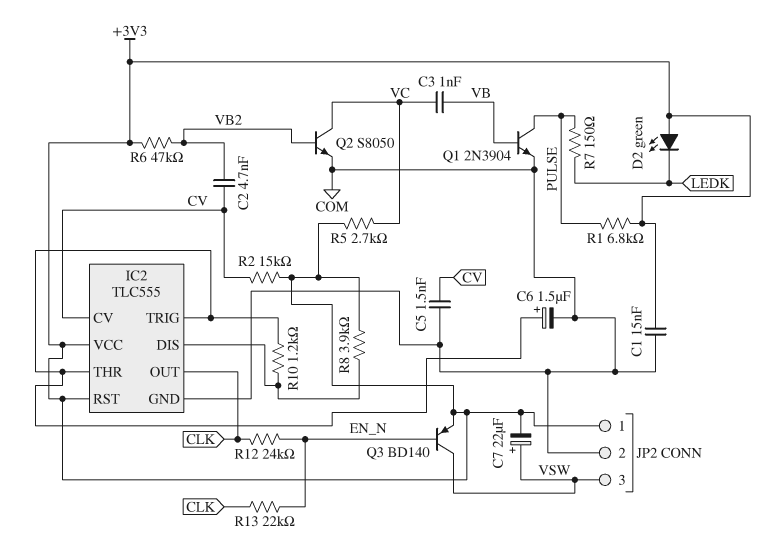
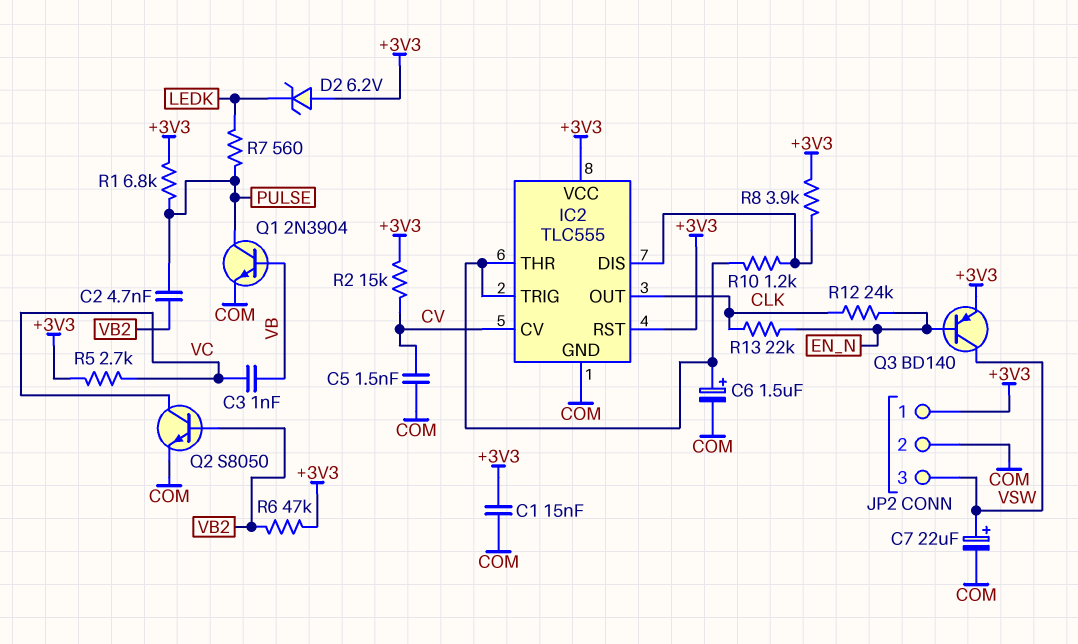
C2: 4.7nF (CV, VB2) -> 4.7nF (PULSE, VB2)
C7: 22uF (plus VSW, minus +3V3) -> 22uF (plus VSW, minus COM)
D2: LED green (A +3V3, K LEDK) -> zener 6.2V (A +3V3, K LEDK)
R7: 150 (LEDK, PULSE) -> 560 (LEDK, PULSE)

